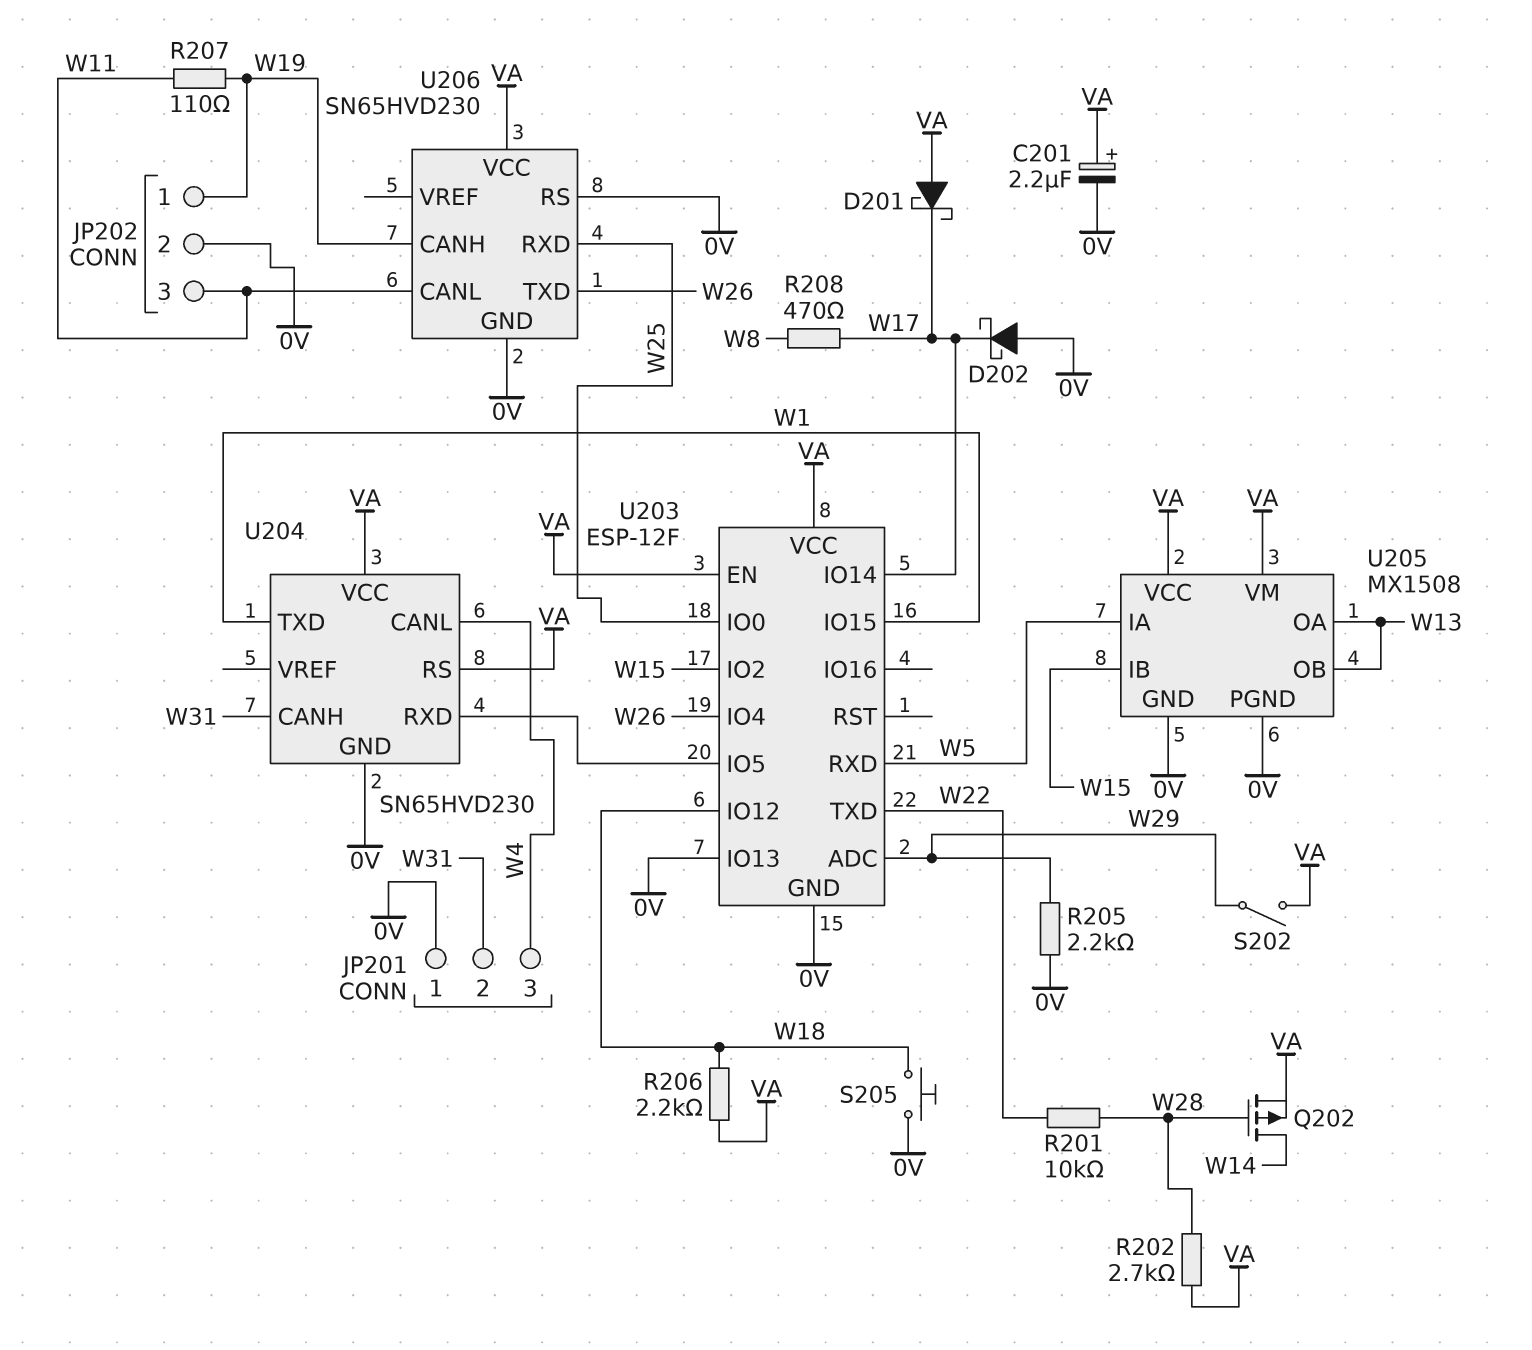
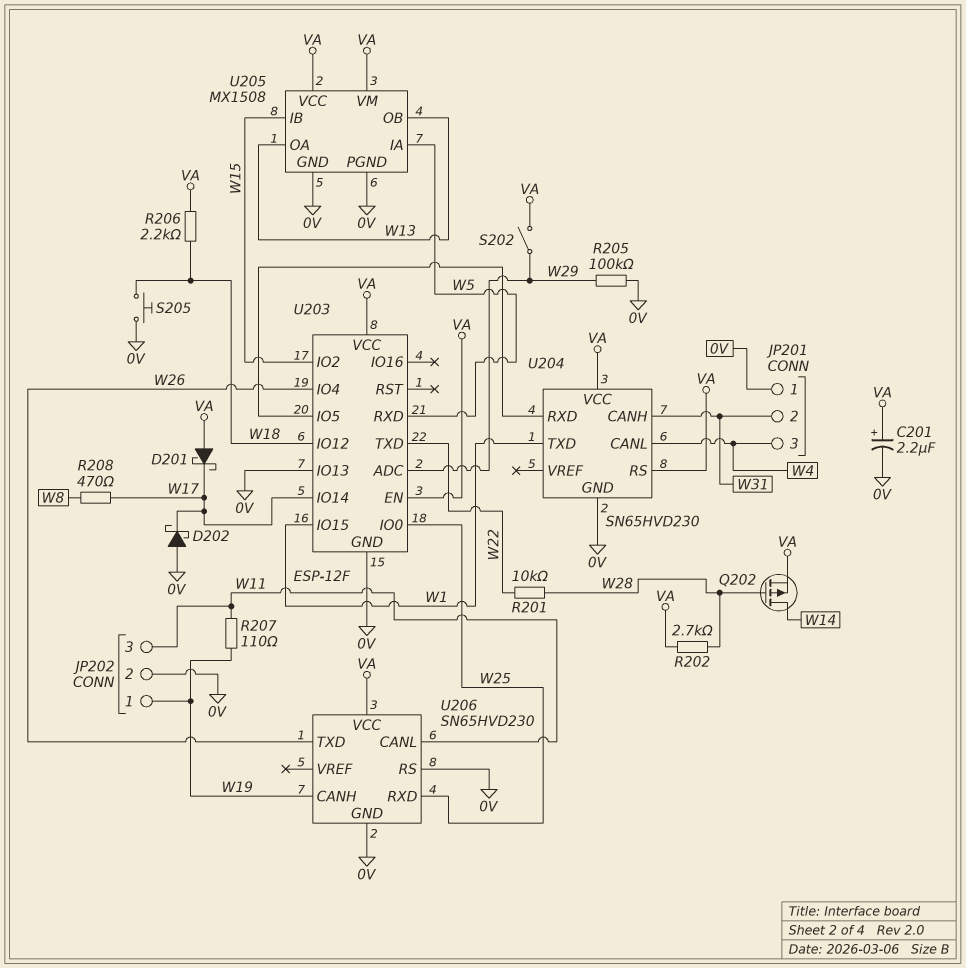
R205: 2.2k (0V, W29) -> 100k (0V, W29)

